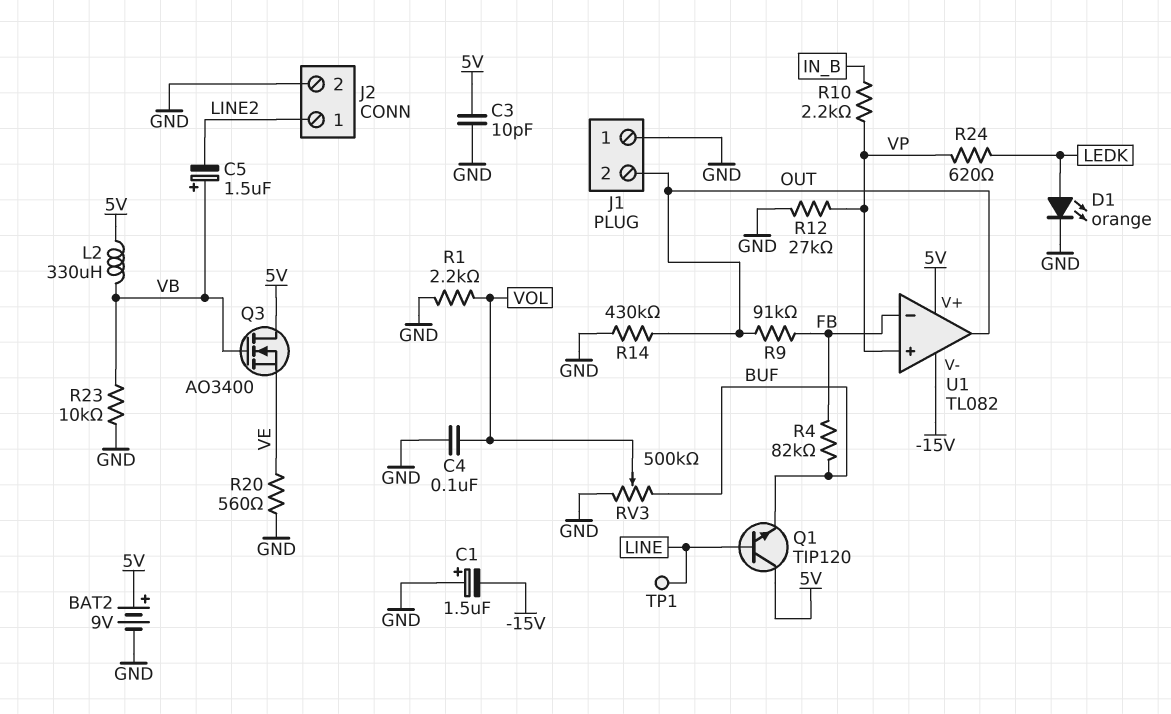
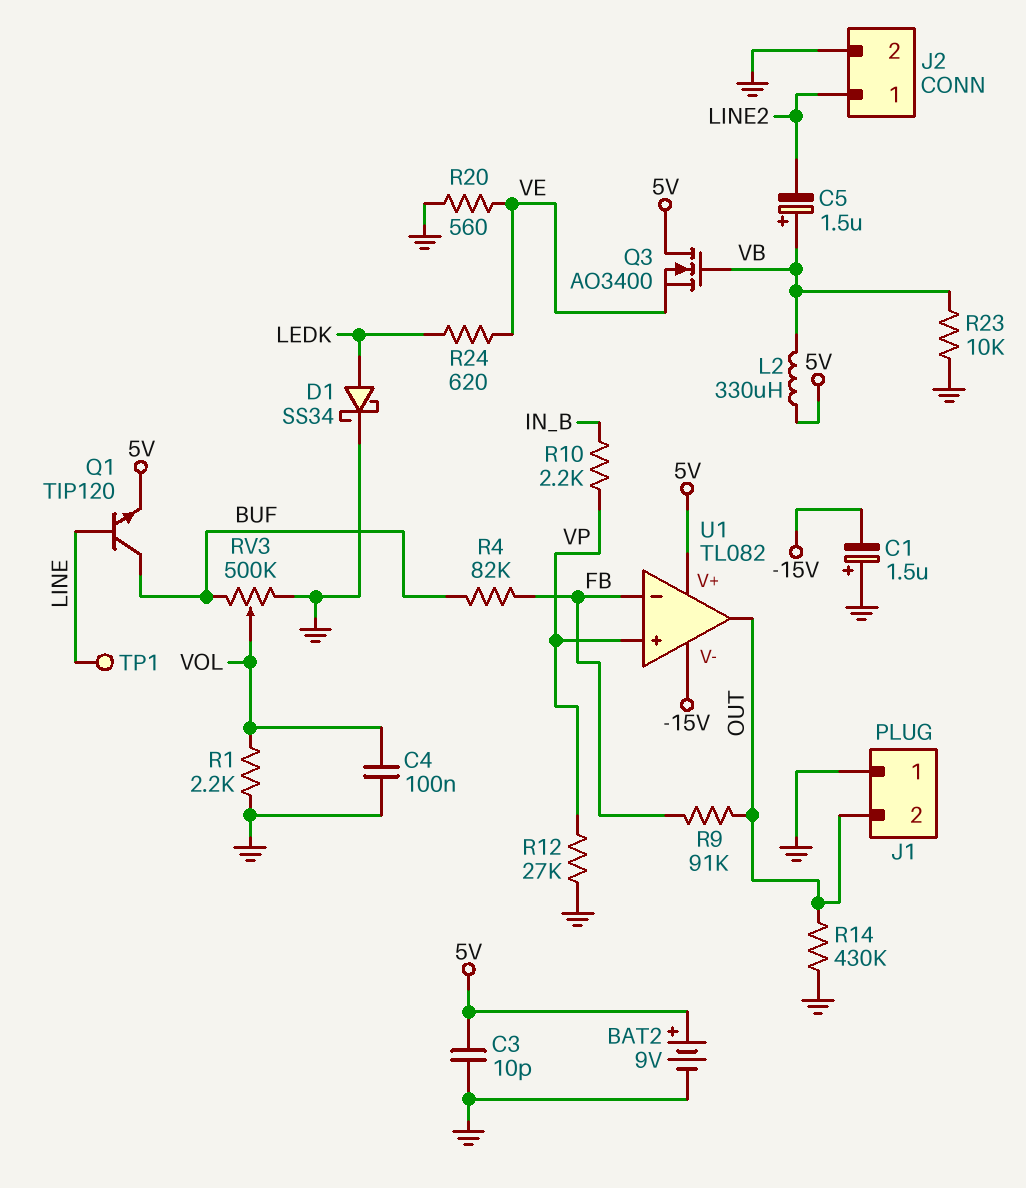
D1: LED orange (A LEDK, K GND) -> schottky SS34 (A LEDK, K GND)
Q1: NPN TIP120 (B LINE, C 5V, E BUF) -> NPN TIP120 (B LINE, C BUF, E 5V)
R24: 620 (LEDK, VP) -> 620 (LEDK, VE)

